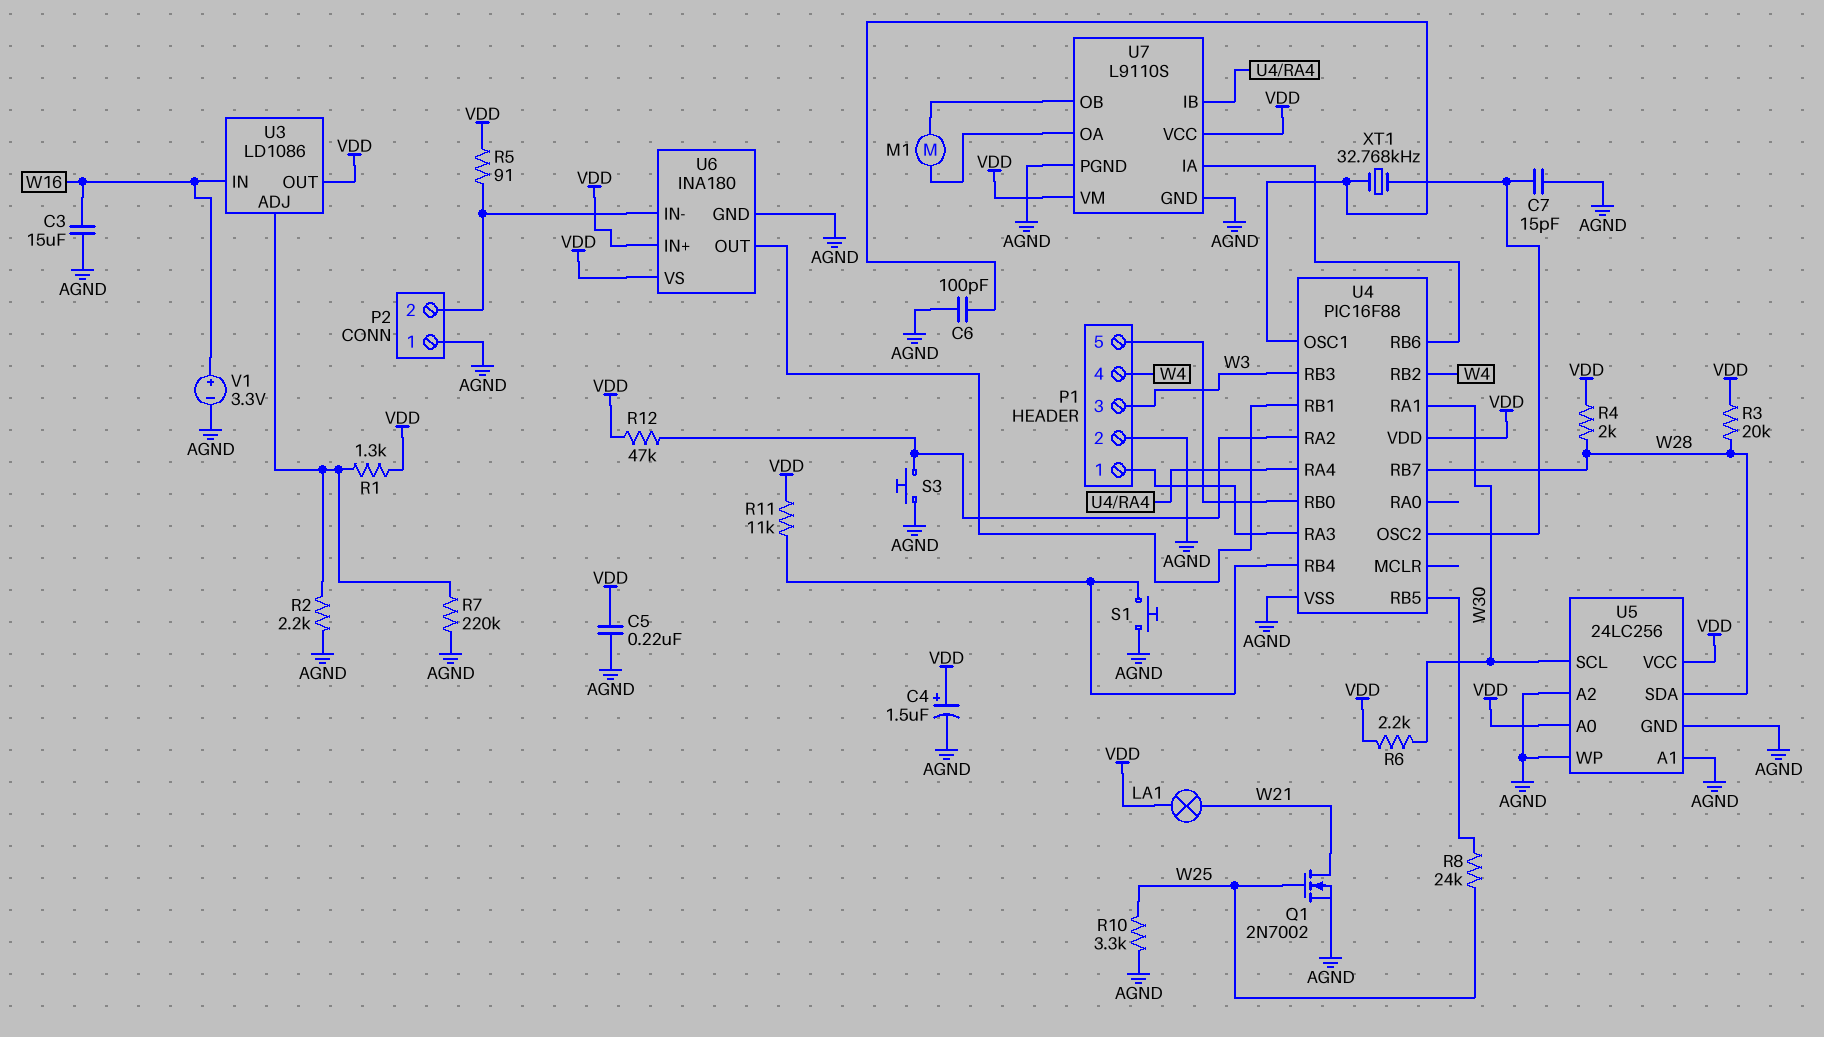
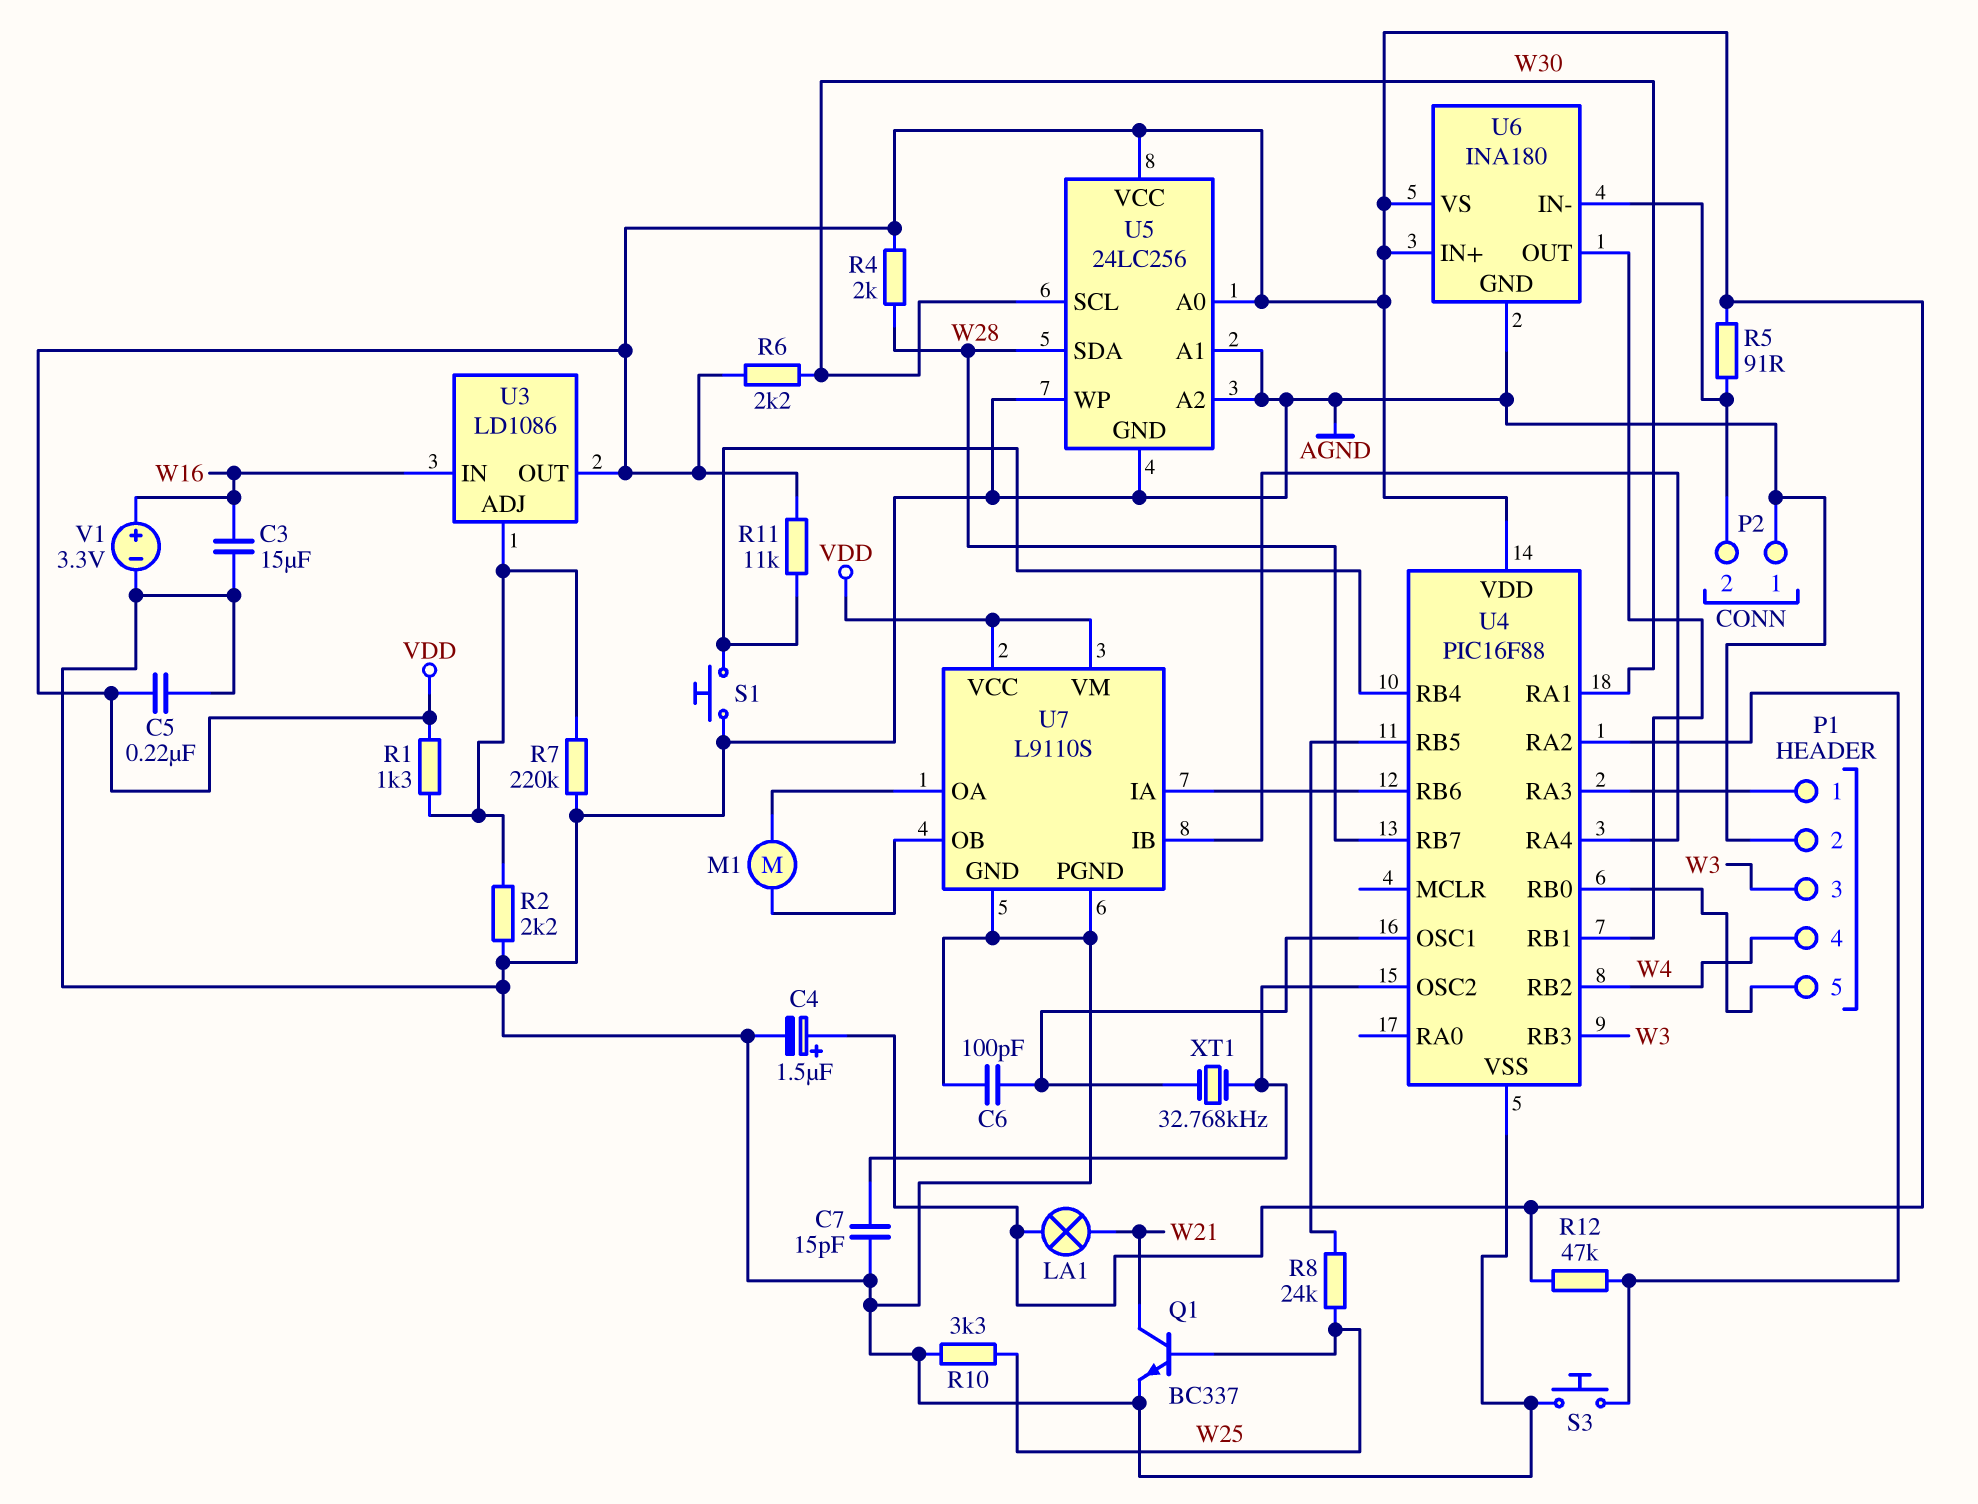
Q1: NMOS 2N7002 (G W25, D W21, S AGND) -> NPN BC337 (B W25, C W21, E AGND)
R3: 20k (VDD, W28) -> none

